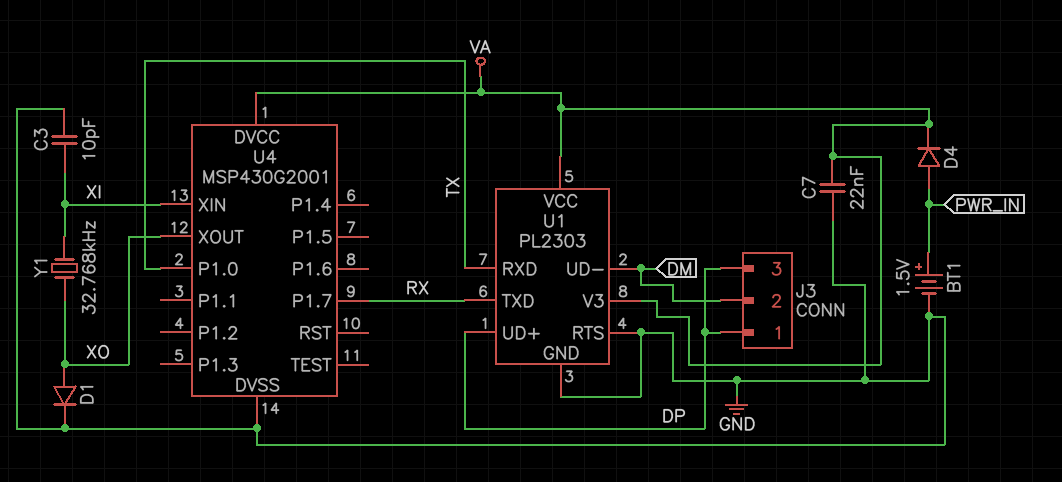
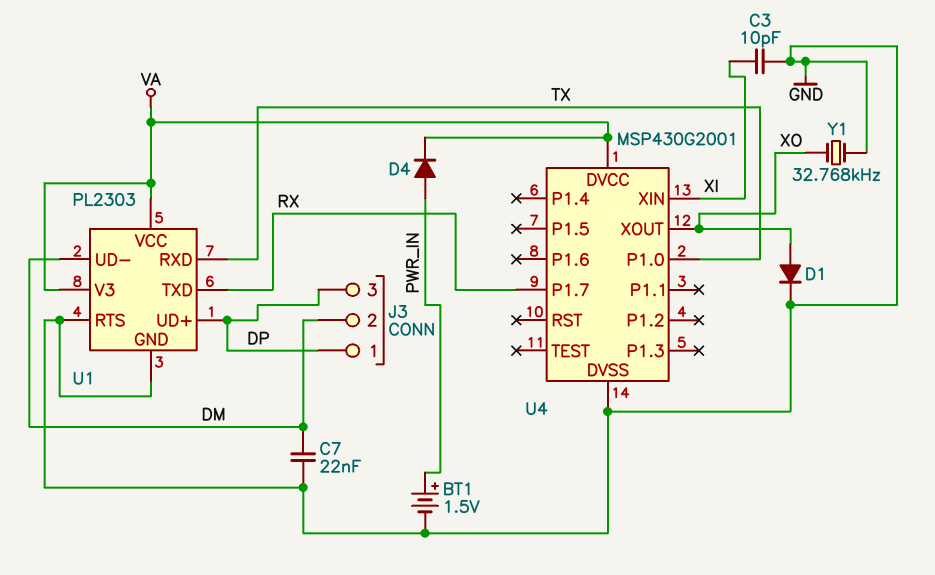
C7: 22nF (GND, VA) -> 22nF (DM, GND)
Y1: 32.768kHz (XI, XO) -> 32.768kHz (GND, XO)

